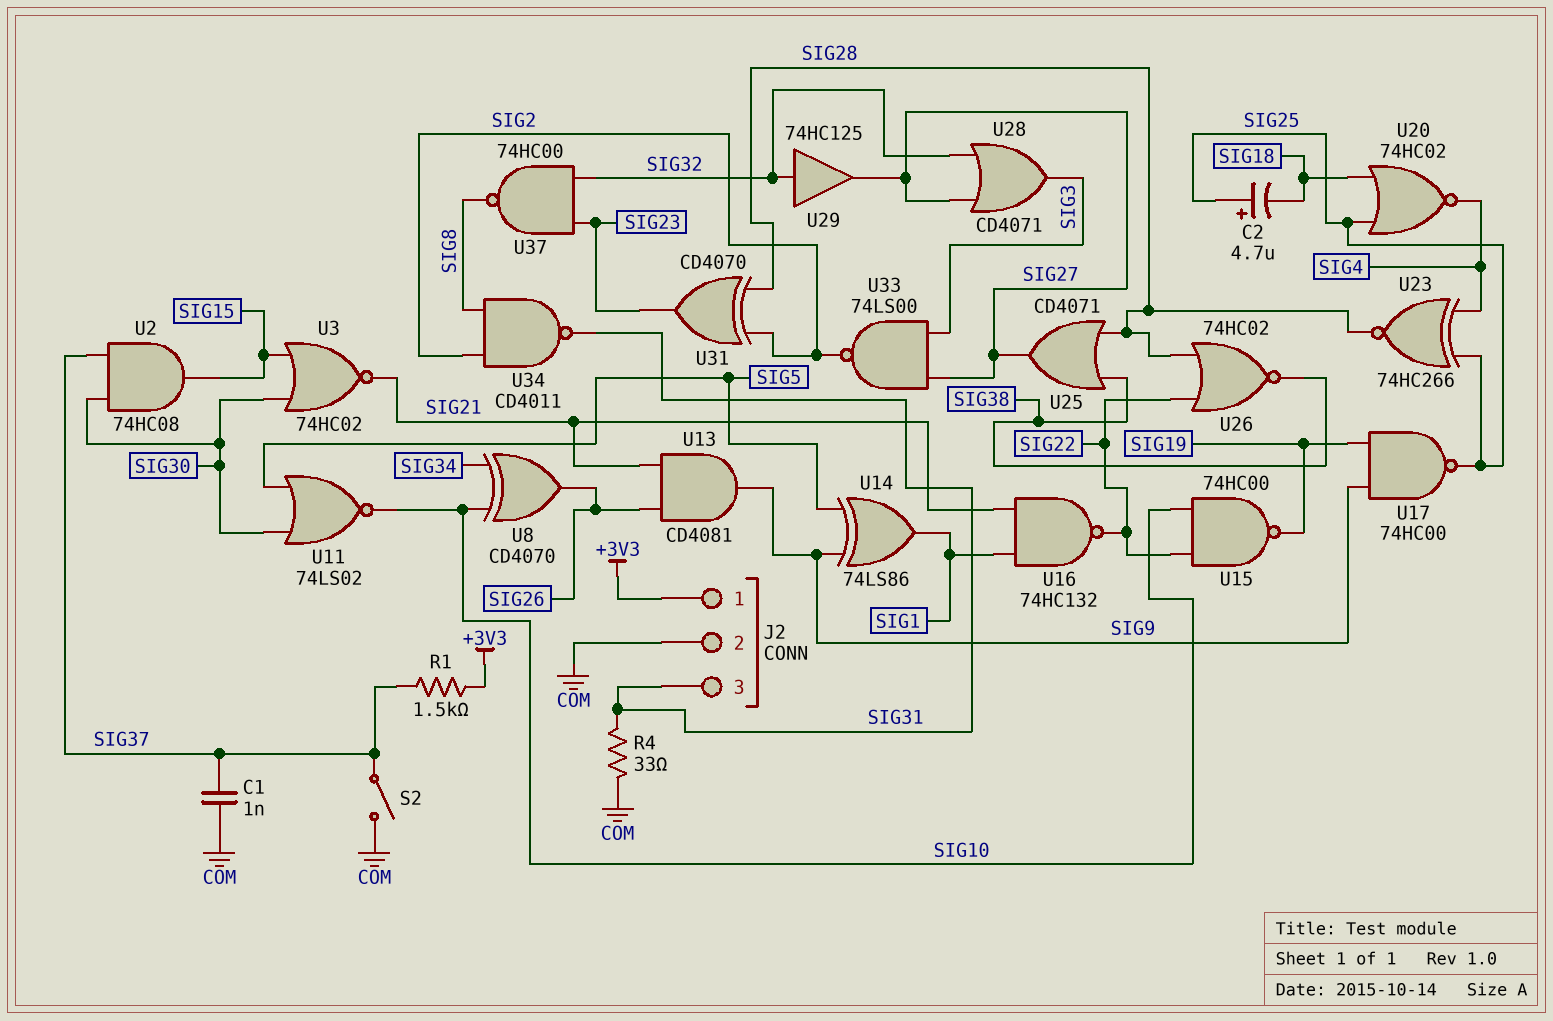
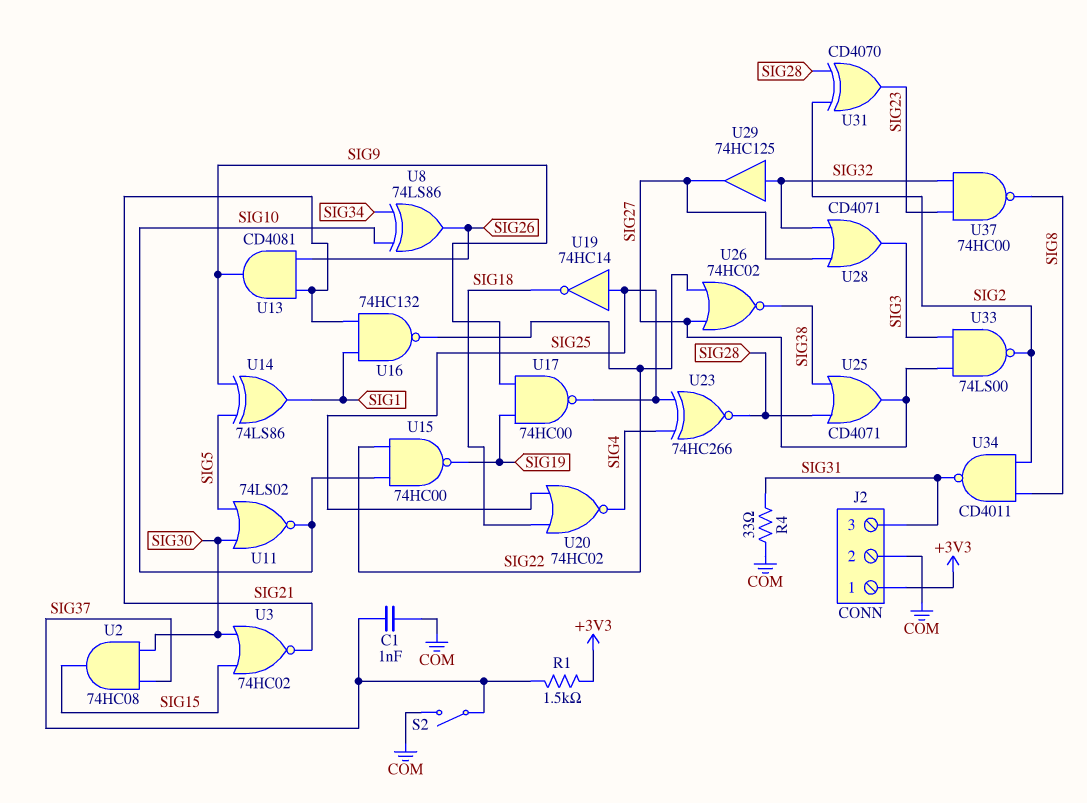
C2: 4.7uF (plus SIG25, minus SIG18) -> none
U8: XOR CD4070 (in SIG10, in SIG34, out SIG26) -> XOR 74LS86 (in SIG10, in SIG34, out SIG26)
U19: none -> NOT 74HC14 (in SIG25, out SIG18)
U26: NOR 74HC02 (in SIG22, in SIG28, out SIG38) -> NOR 74HC02 (in SIG22, in SIG27, out SIG38)

